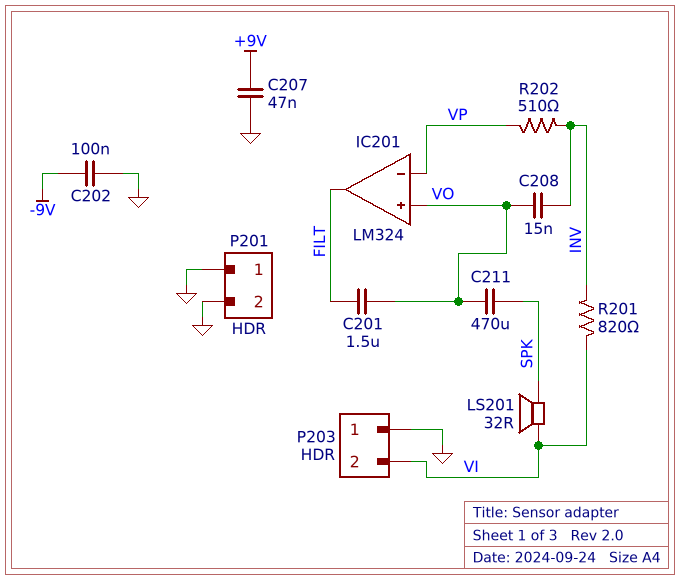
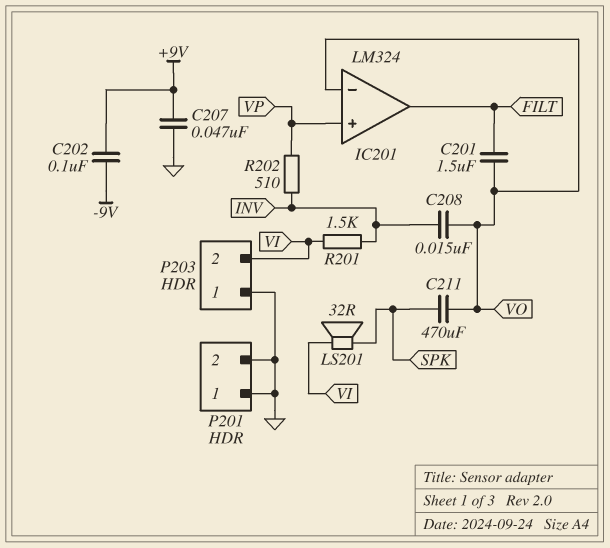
C202: 100nF (-9V, GND) -> 100nF (+9V, -9V)
IC201 pin in+: VO -> VP
IC201 pin in-: VP -> VO
R201: 820 (INV, VI) -> 1.5k (INV, VI)

